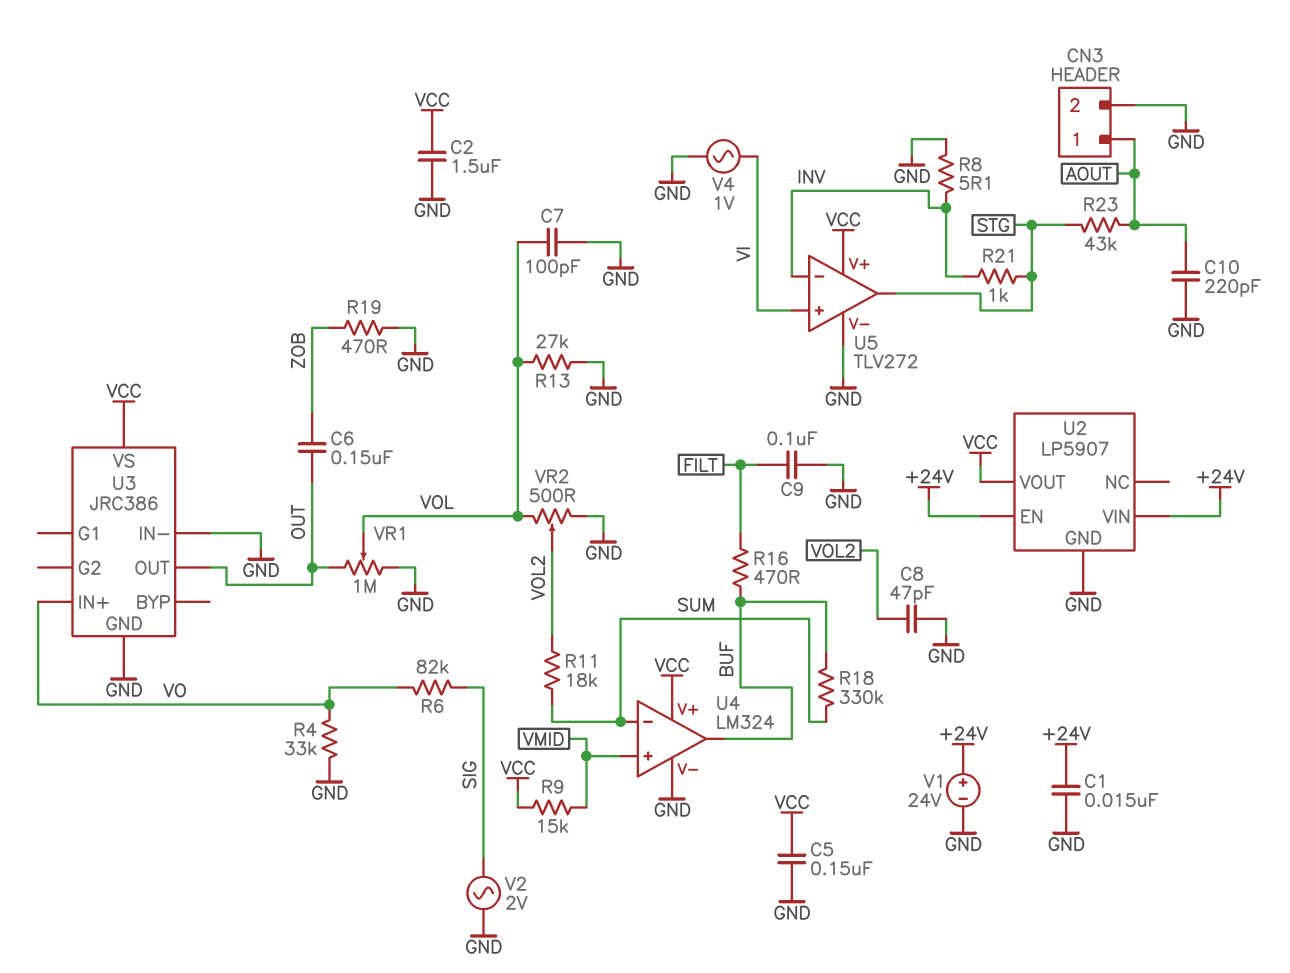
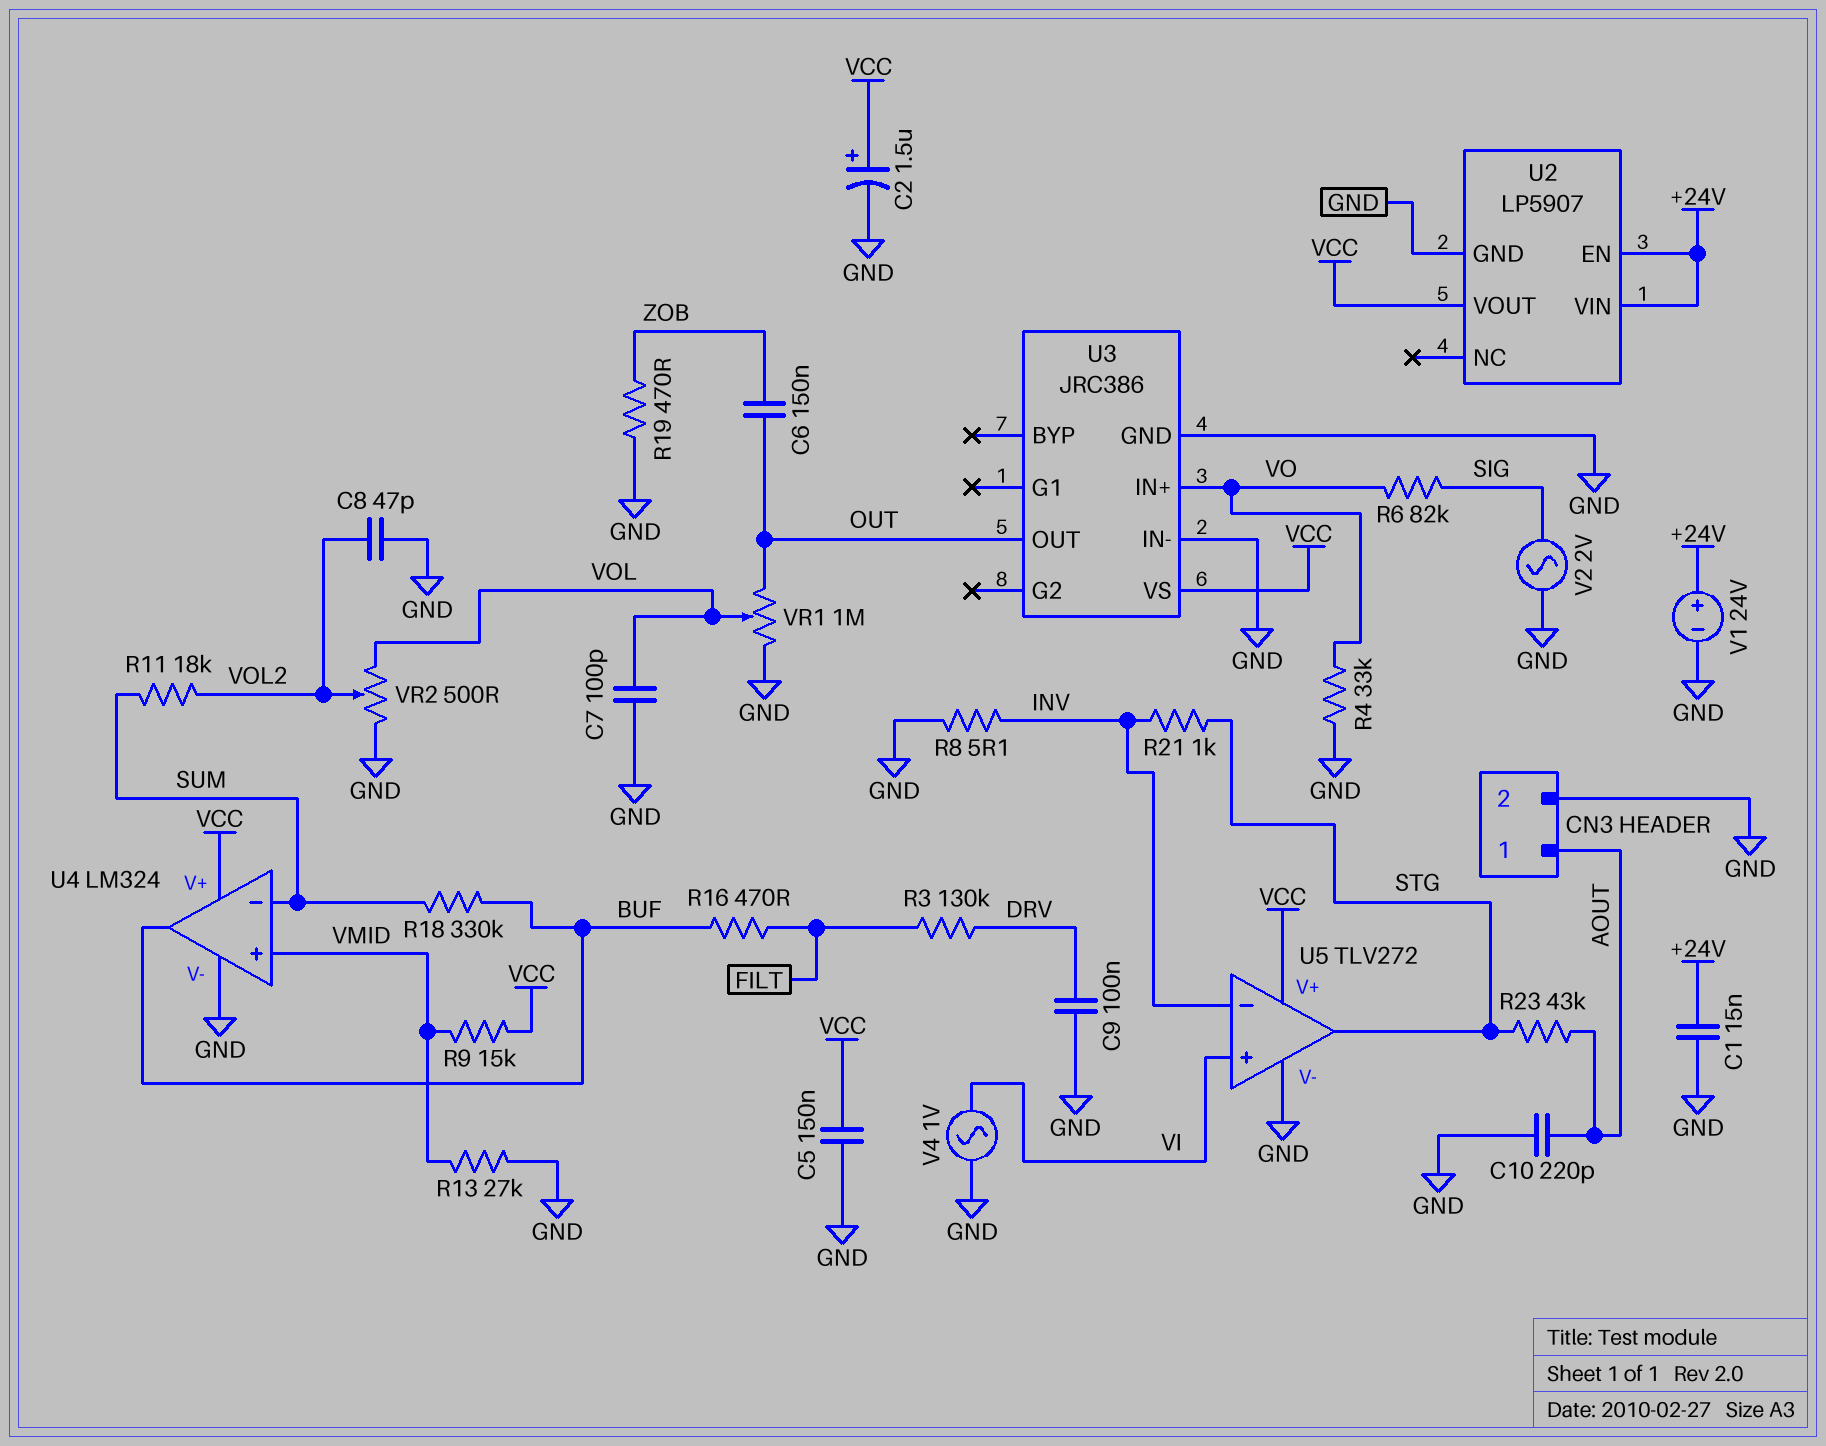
C2: 1.5uF (GND, VCC) -> 1.5uF (plus VCC, minus GND)
C9: 100nF (FILT, GND) -> 100nF (DRV, GND)
R3: none -> 130k (DRV, FILT)
R13: 27k (GND, VOL) -> 27k (GND, VMID)

